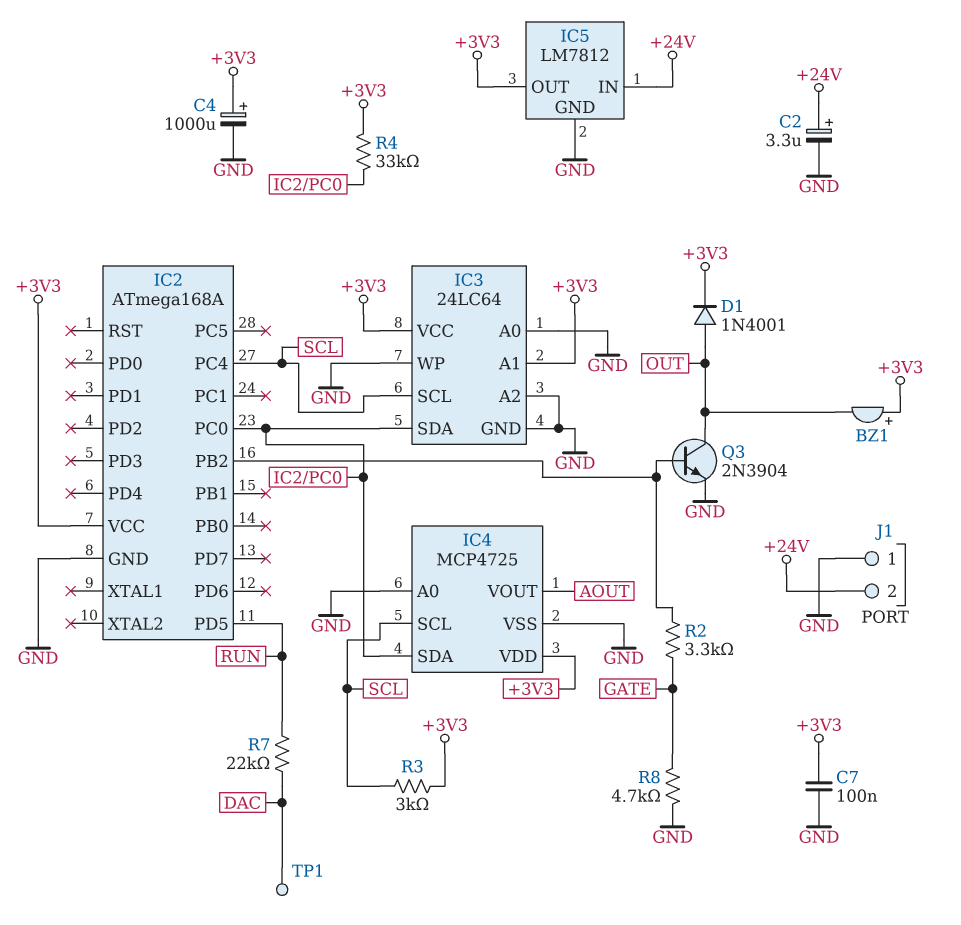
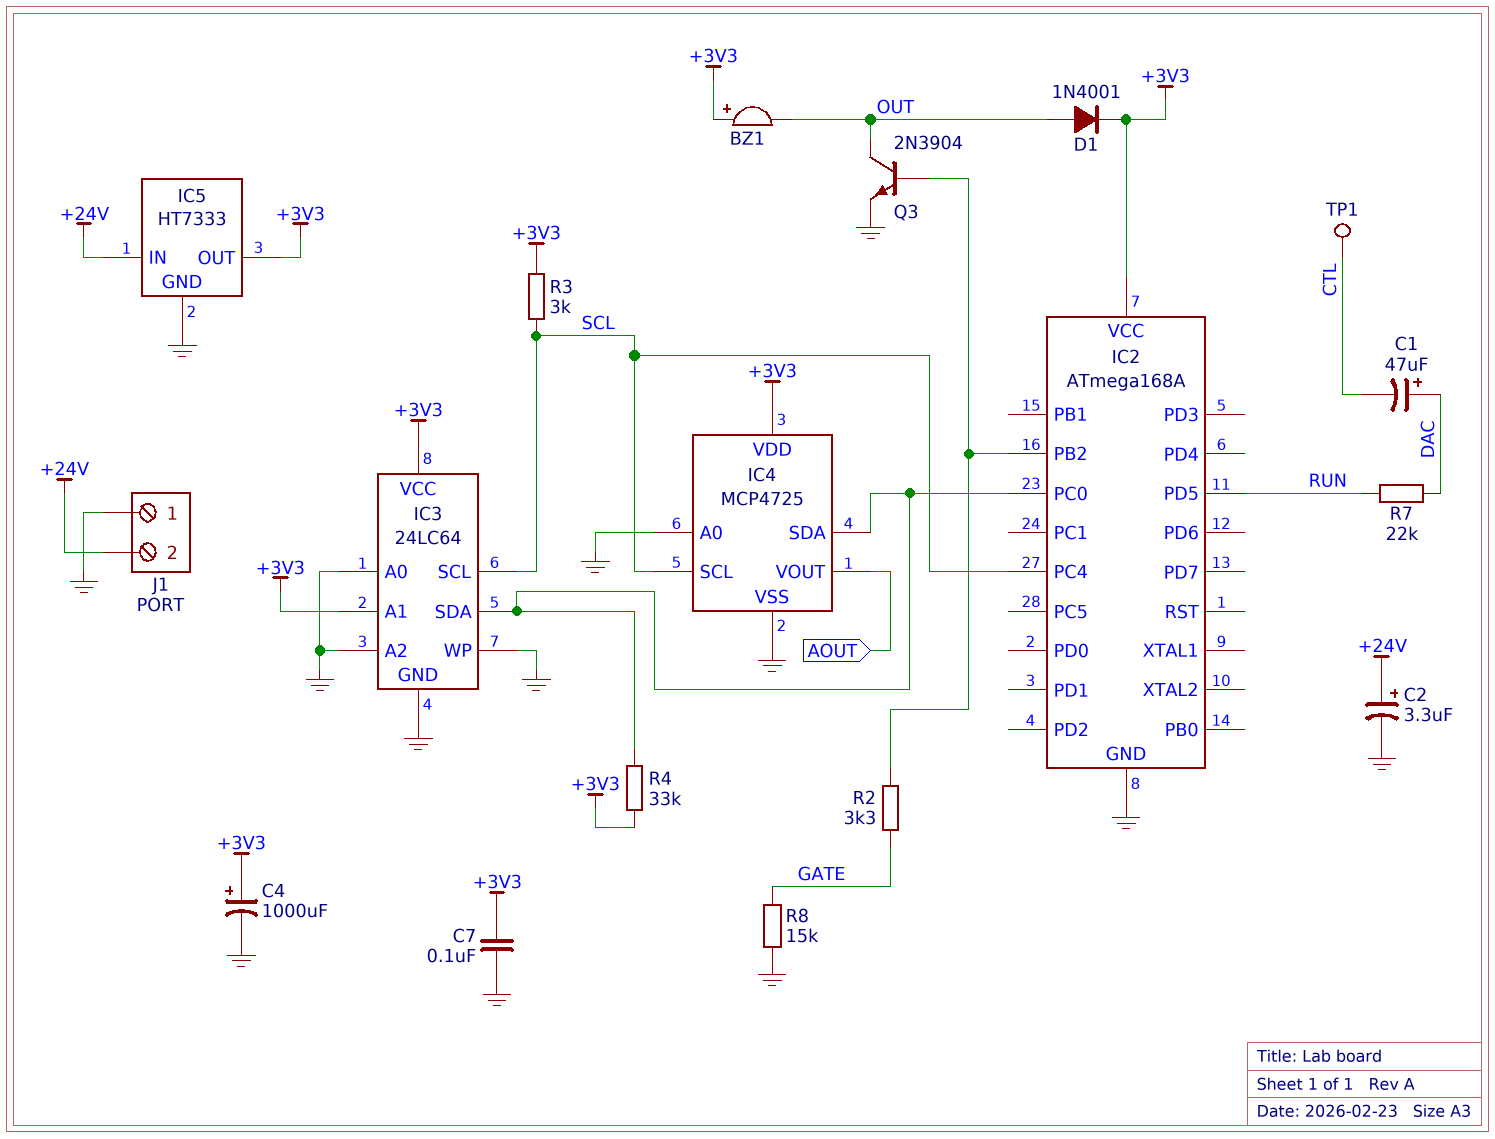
C1: none -> 47uF (plus DAC, minus CTL)
IC5: LM7812 -> HT7333
R8: 4.7k (GATE, GND) -> 15k (GATE, GND)
TP1: test point (DAC) -> test point (CTL)

